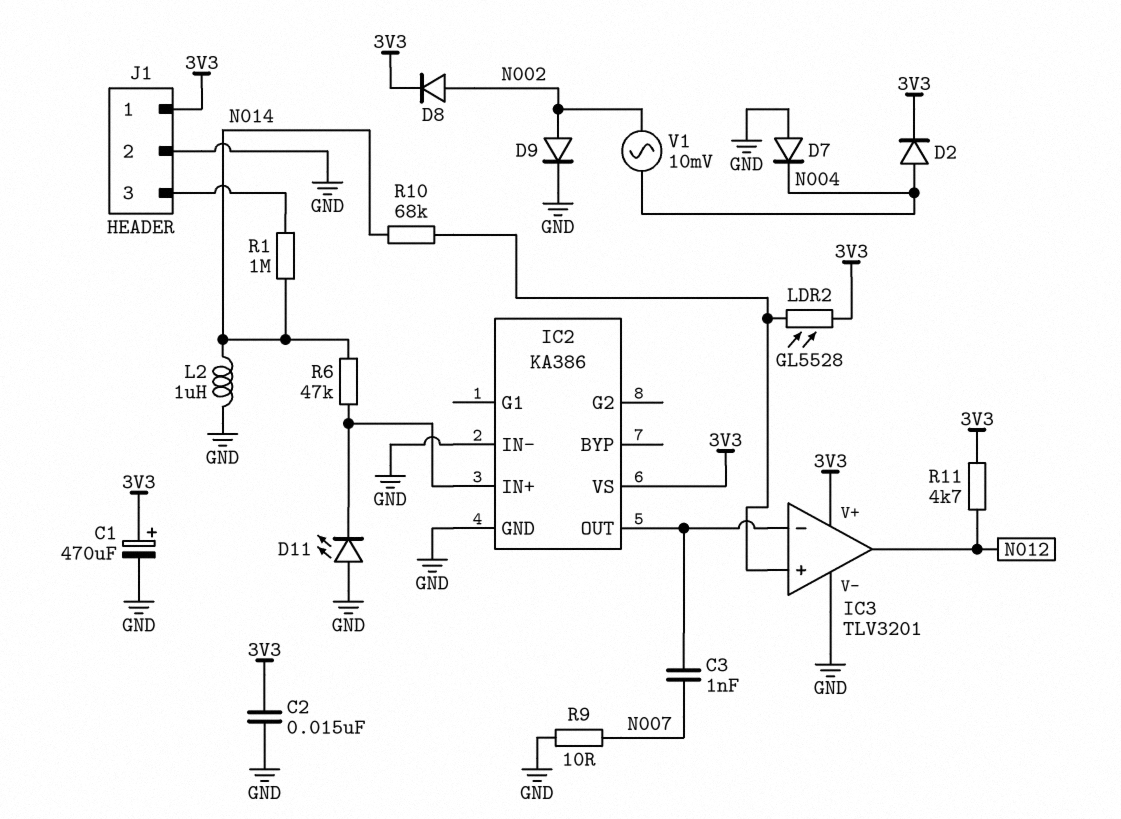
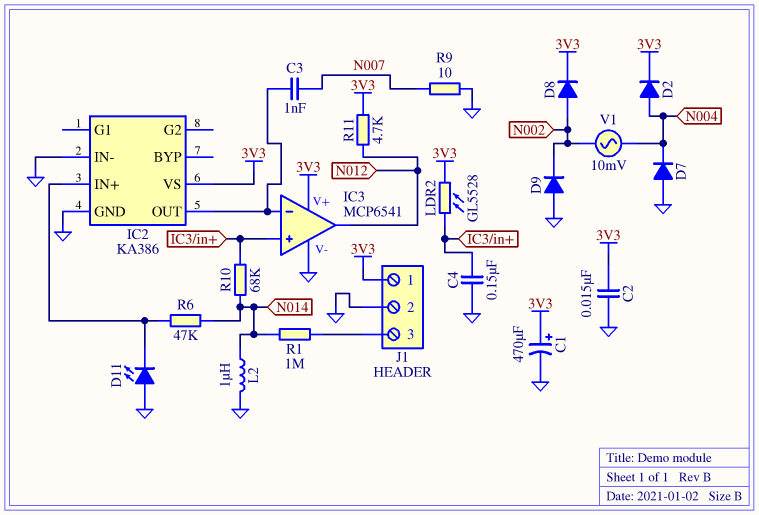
C4: none -> 150nF (GND, IC3/in+)
D9: diode (A N002, K GND) -> diode (A GND, K N002)
IC3: TLV3201 -> MCP6541

